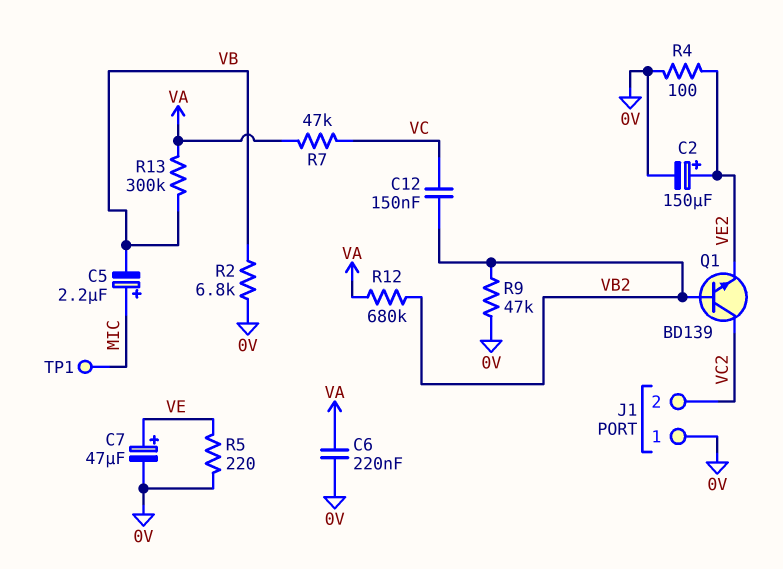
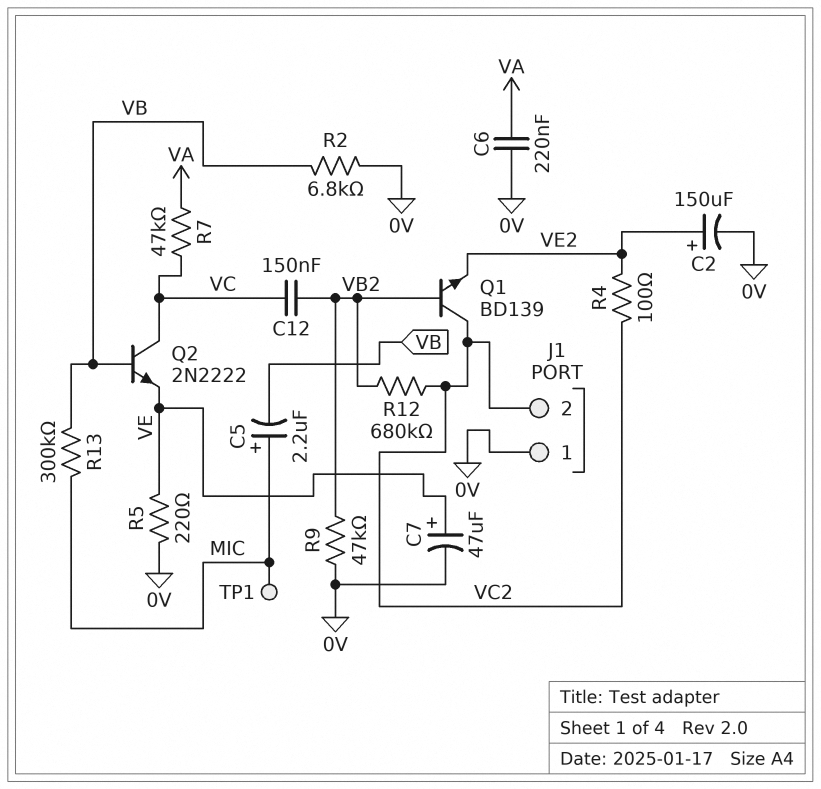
Q2: none -> NPN 2N2222 (B VB, C VC, E VE)
R4: 100 (0V, VE2) -> 100 (VC2, VE2)
R12: 680k (VA, VB2) -> 680k (VB2, VC2)
R13: 300k (VA, VB) -> 300k (MIC, VB)

